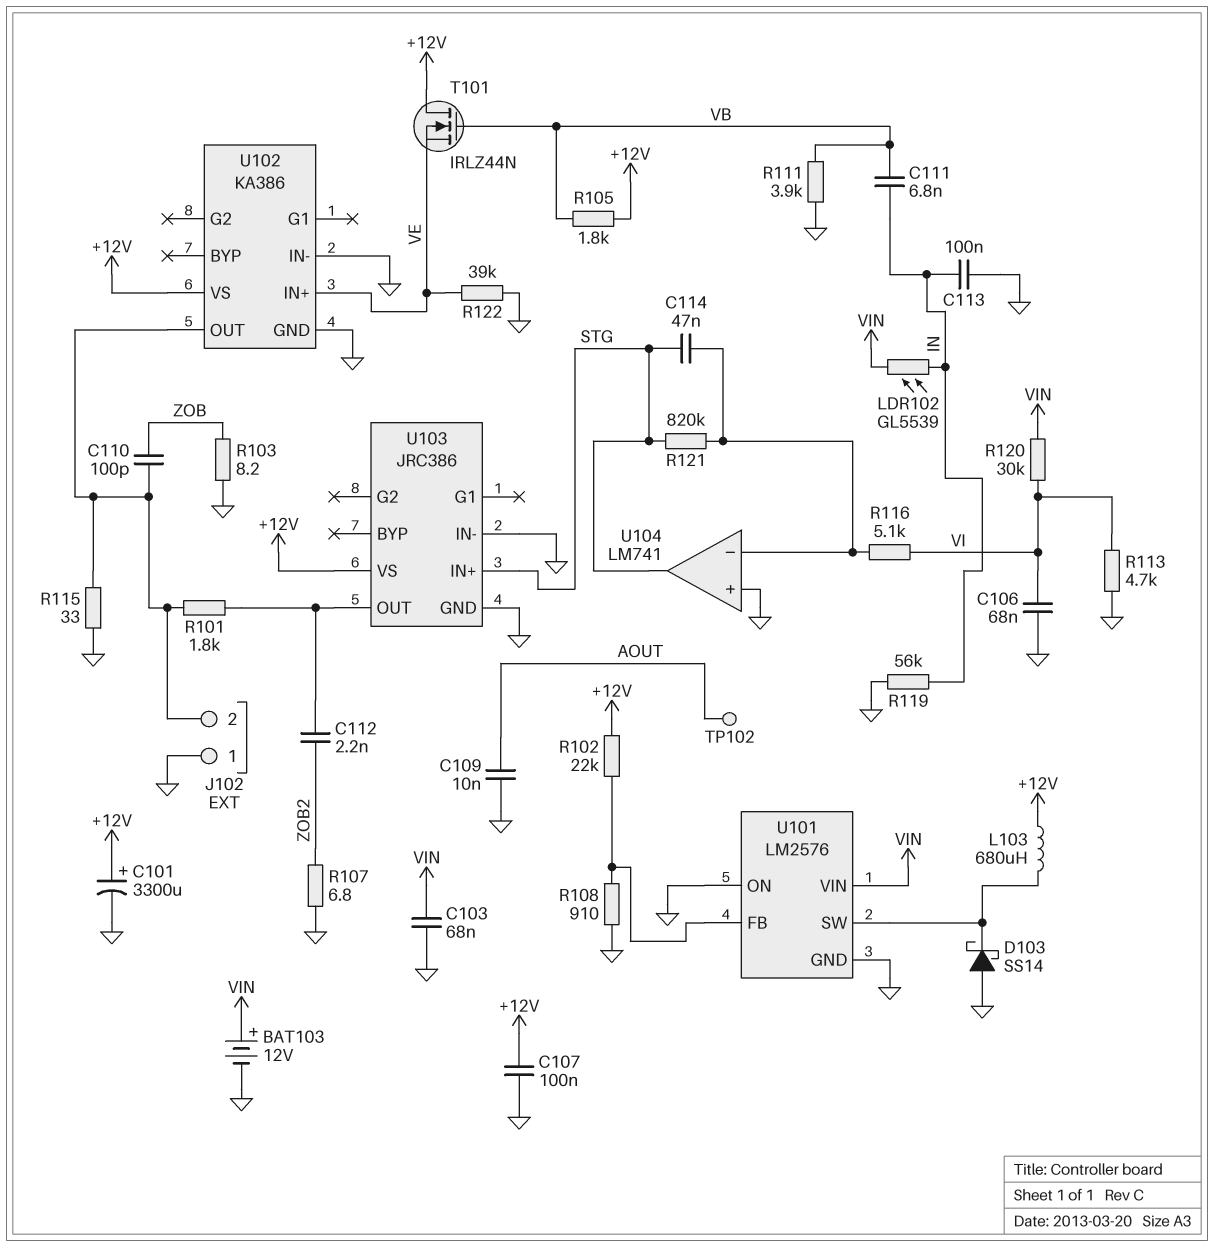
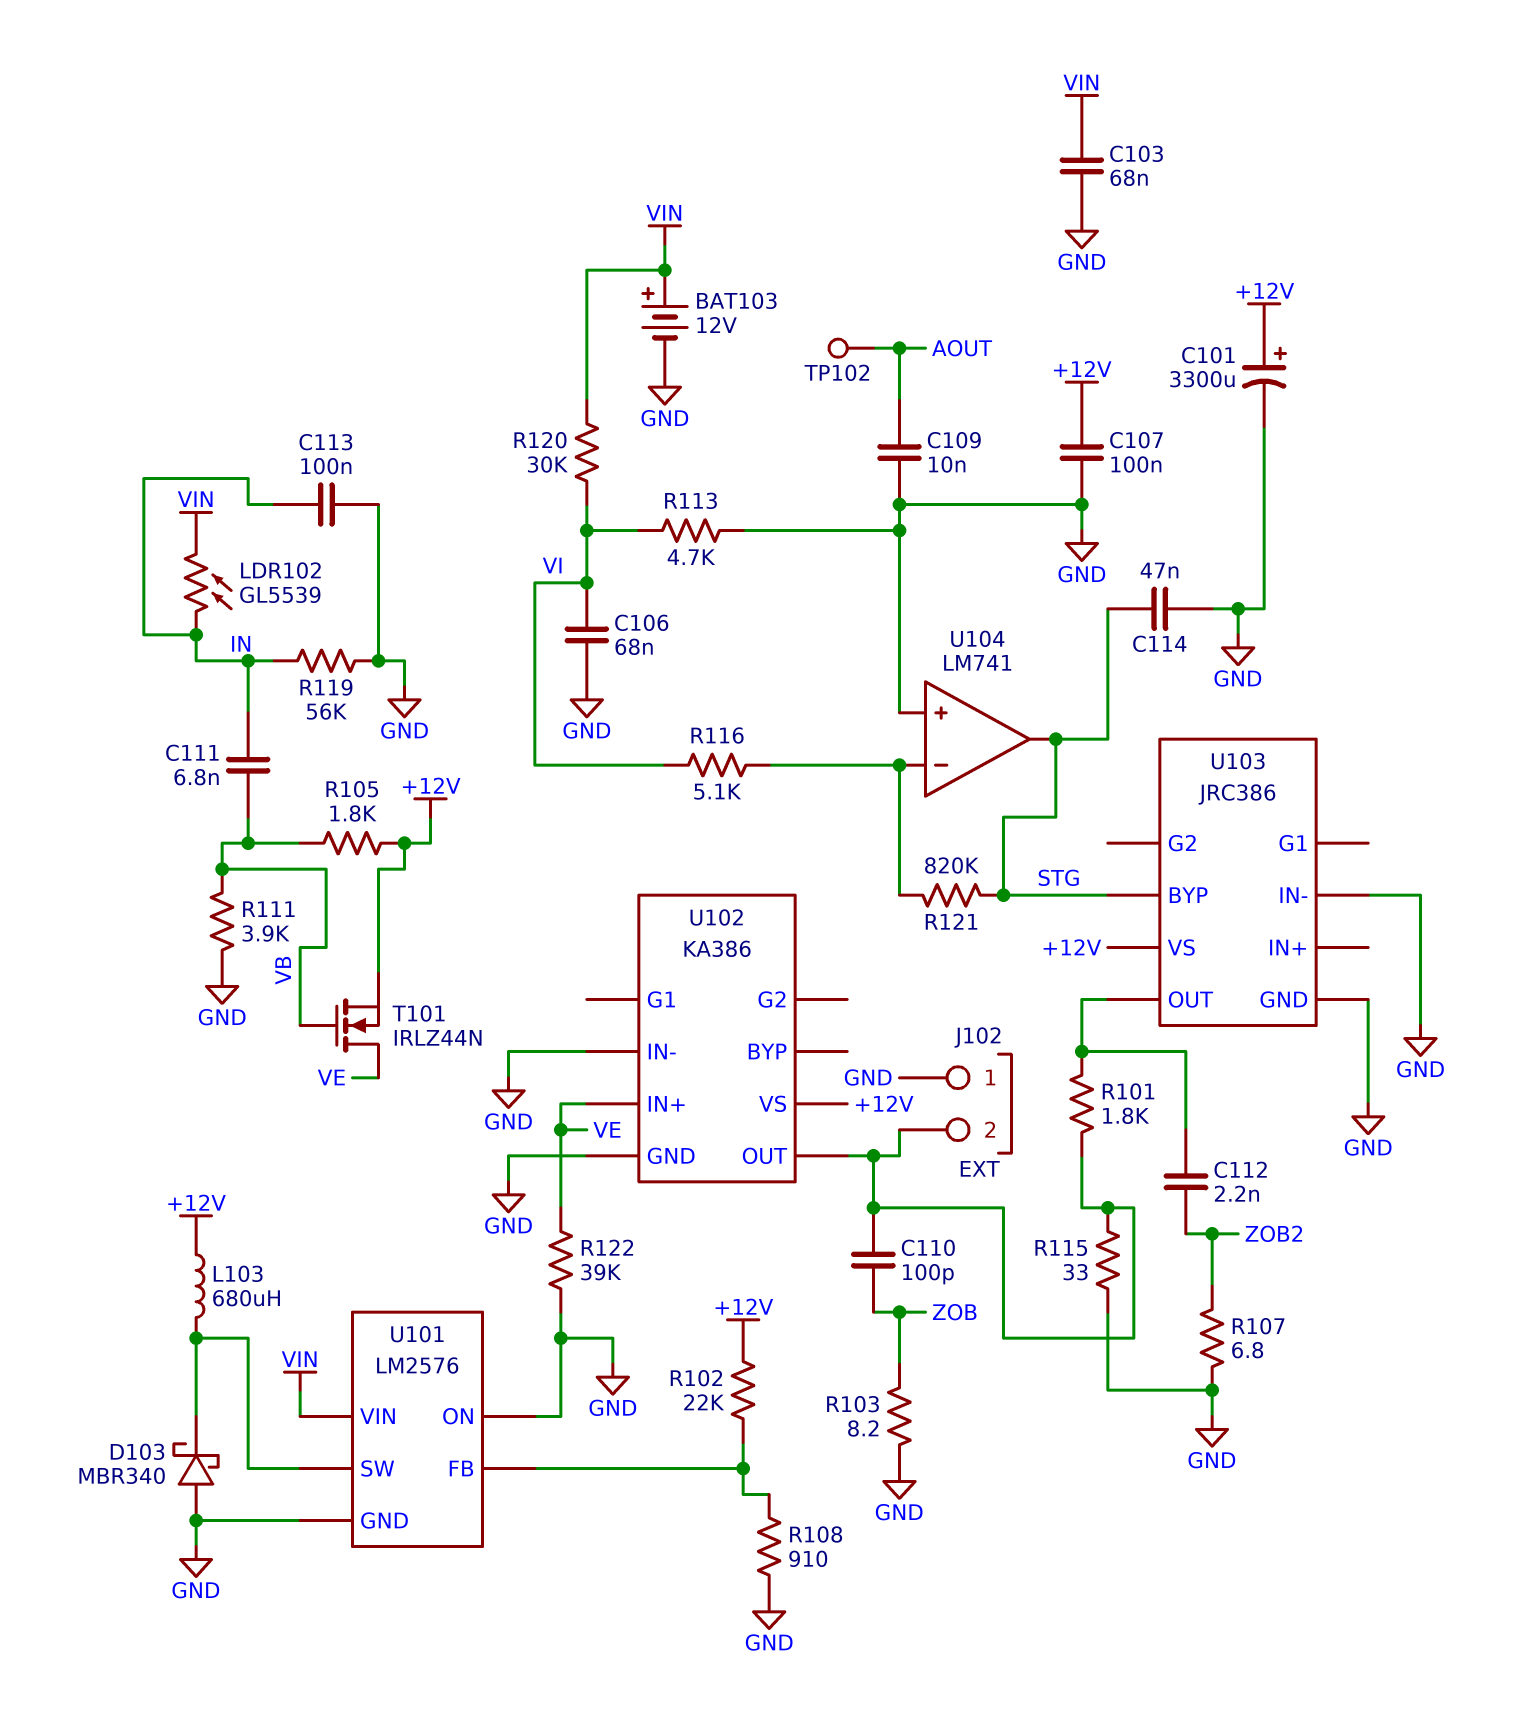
C114: 47nF (STG, U104/in-) -> 47nF (GND, STG)
D103: schottky SS14 (A GND, K U101/SW) -> schottky MBR340 (A GND, K U101/SW)
T101: NMOS IRLZ44N (G VB, D +12V, S VE) -> NMOS IRLZ44N (G VB, D VE, S +12V)
U103 pin BYP: none -> STG
U103 pin IN+: STG -> none

